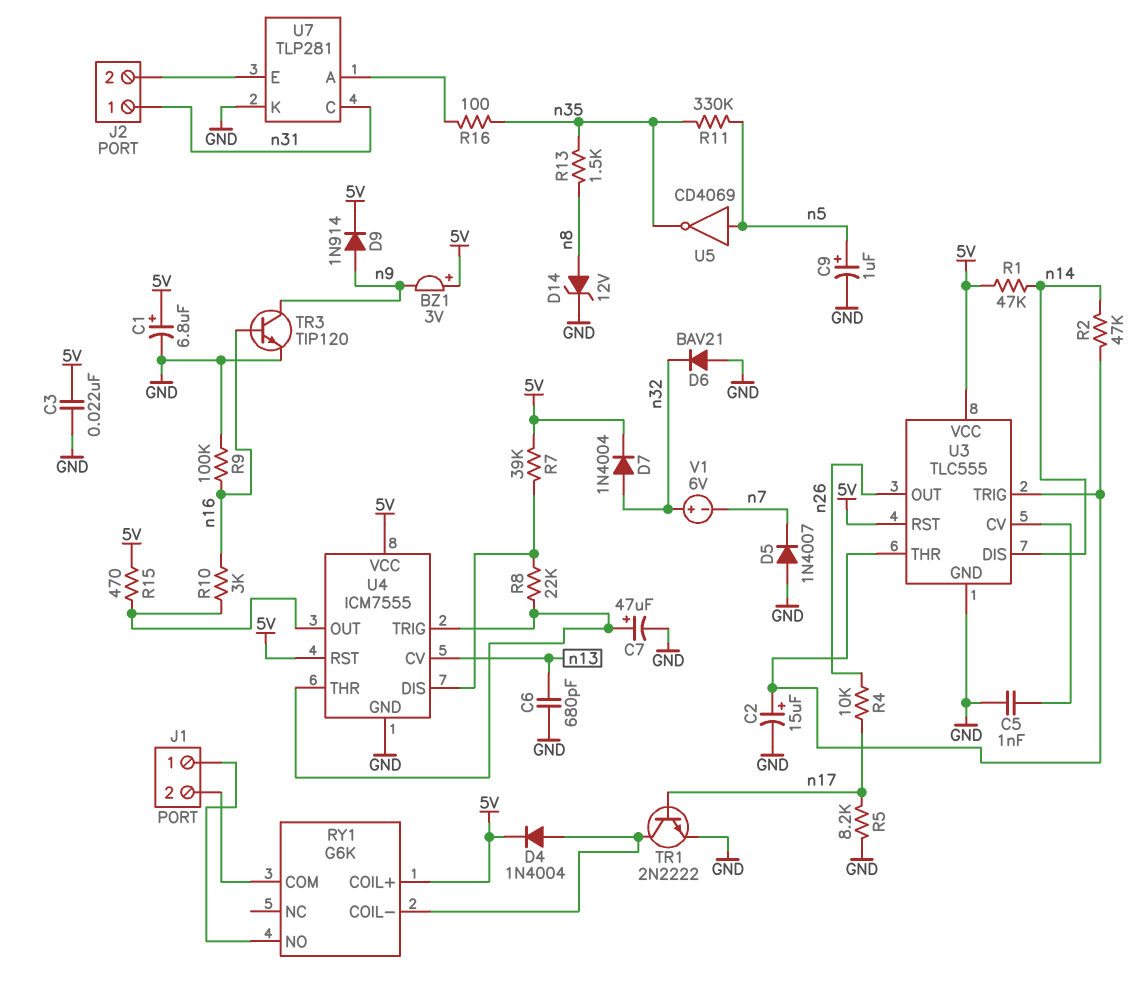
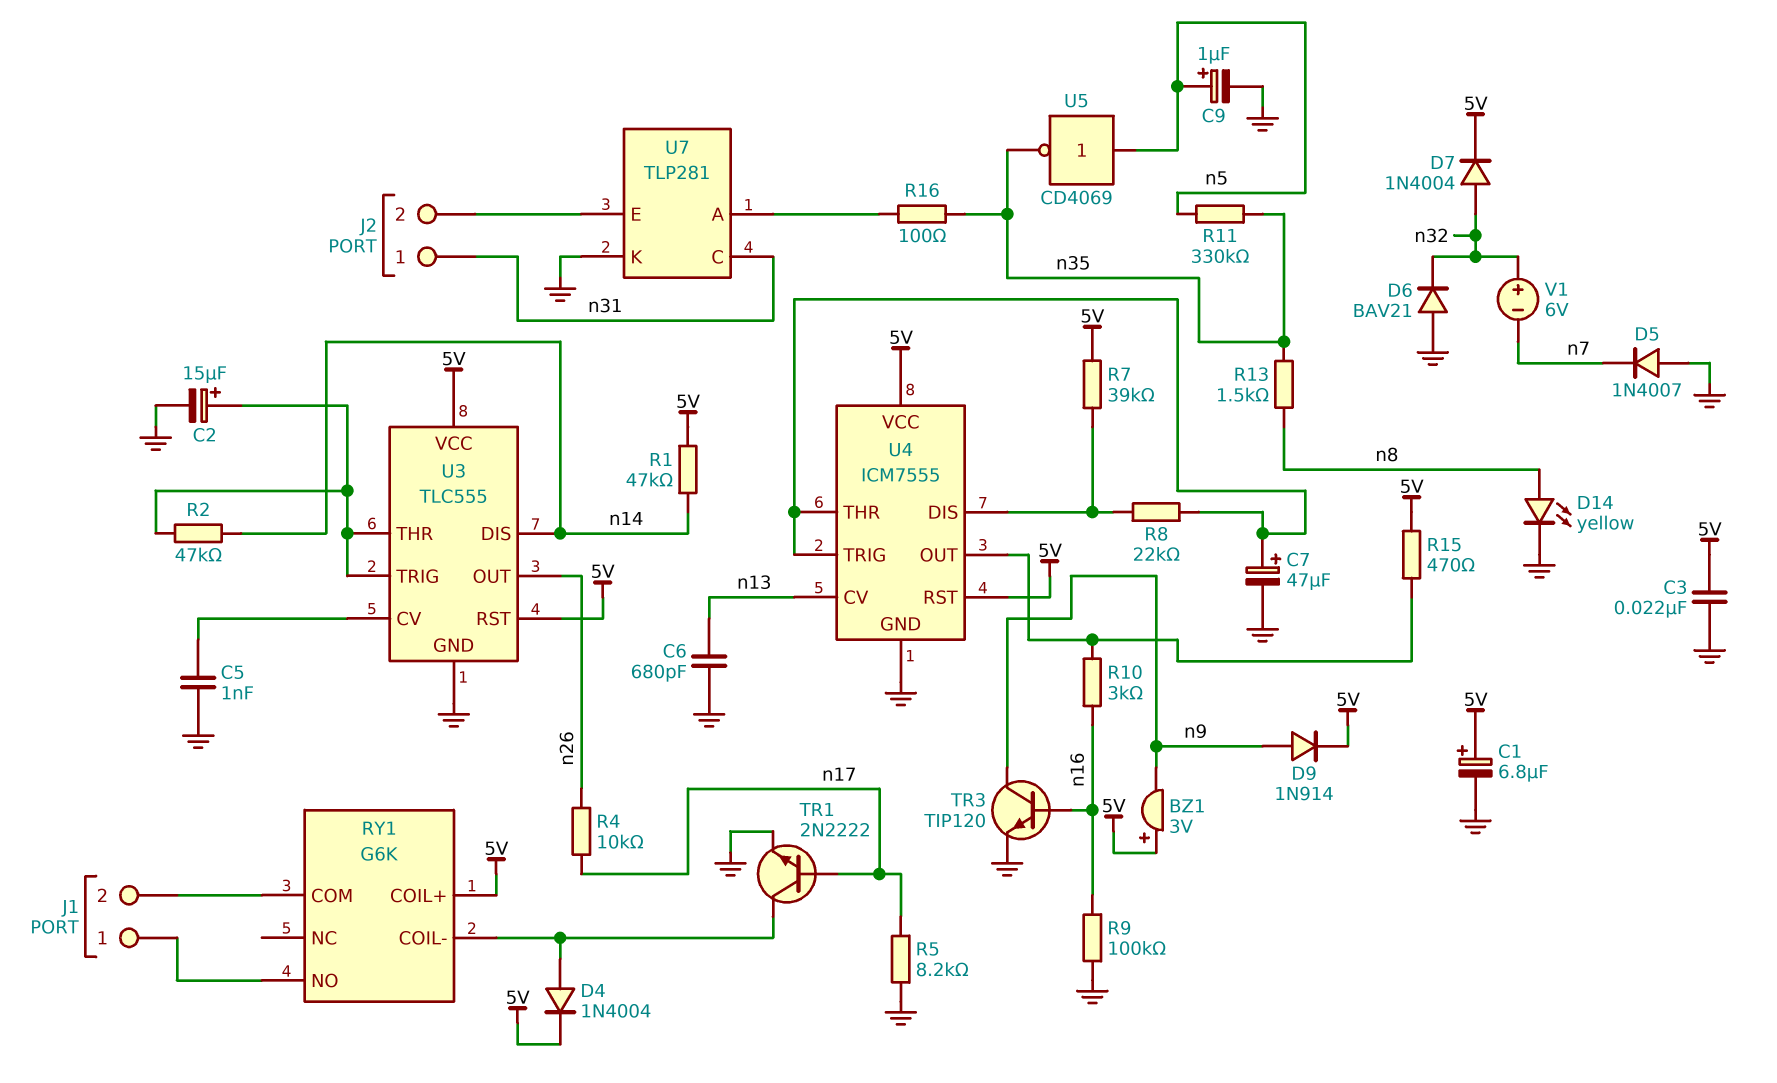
D14: zener 12V (A n8, K GND) -> LED yellow (A n8, K GND)

